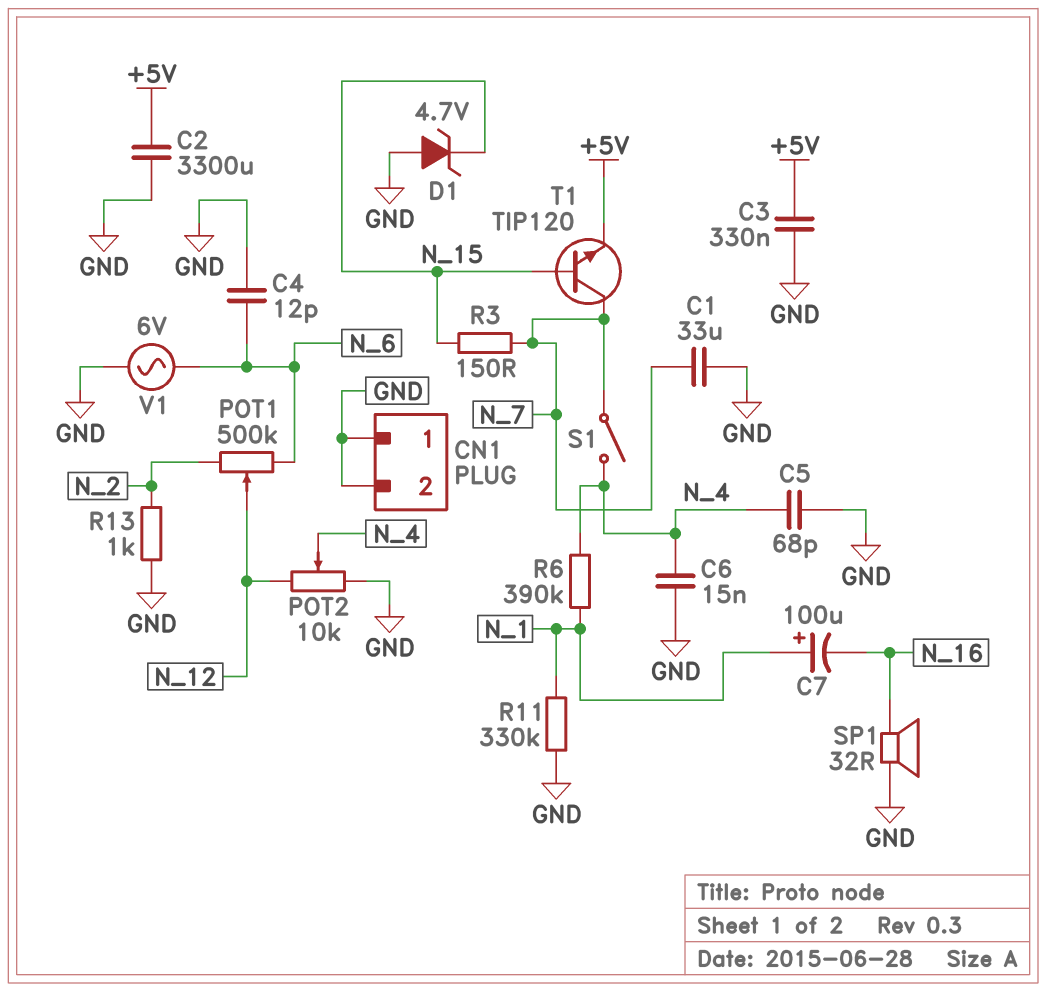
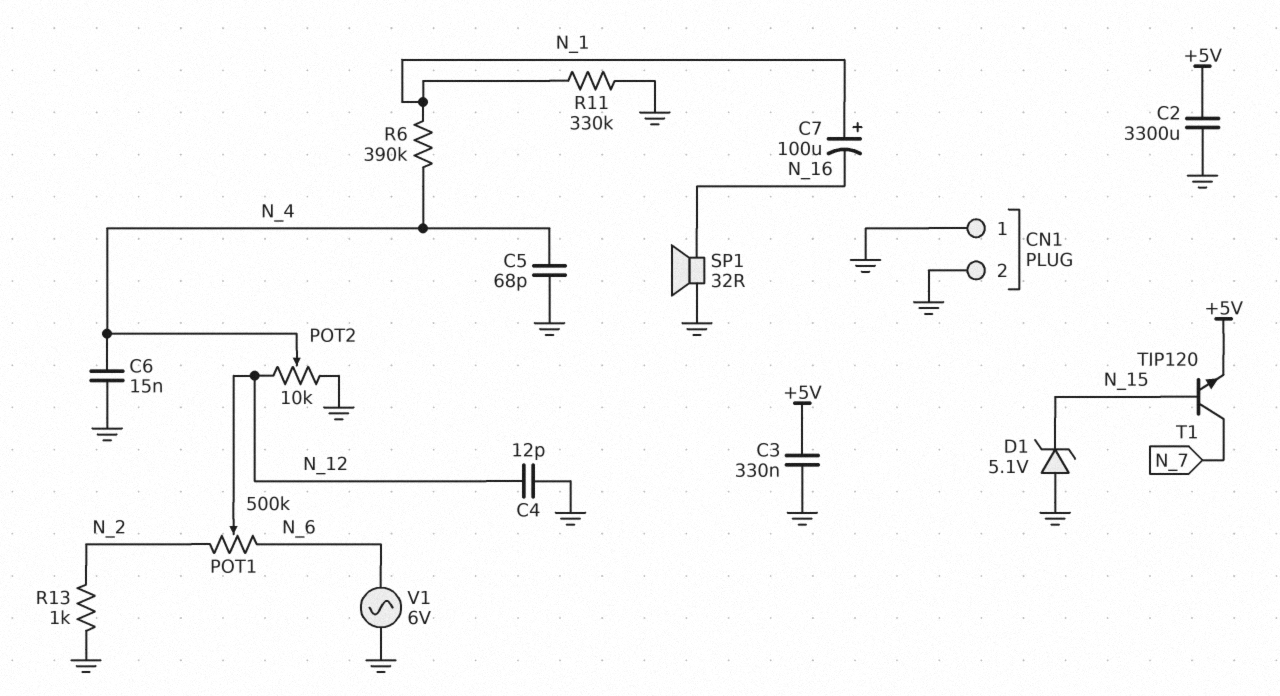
C1: 33uF (GND, N_7) -> none
C4: 12pF (GND, N_6) -> 12pF (GND, N_12)
D1: zener 4.7V (A GND, K N_15) -> zener 5.1V (A GND, K N_15)
R3: 150 (N_7, N_15) -> none
S1: switch (N_4, N_7) -> none

